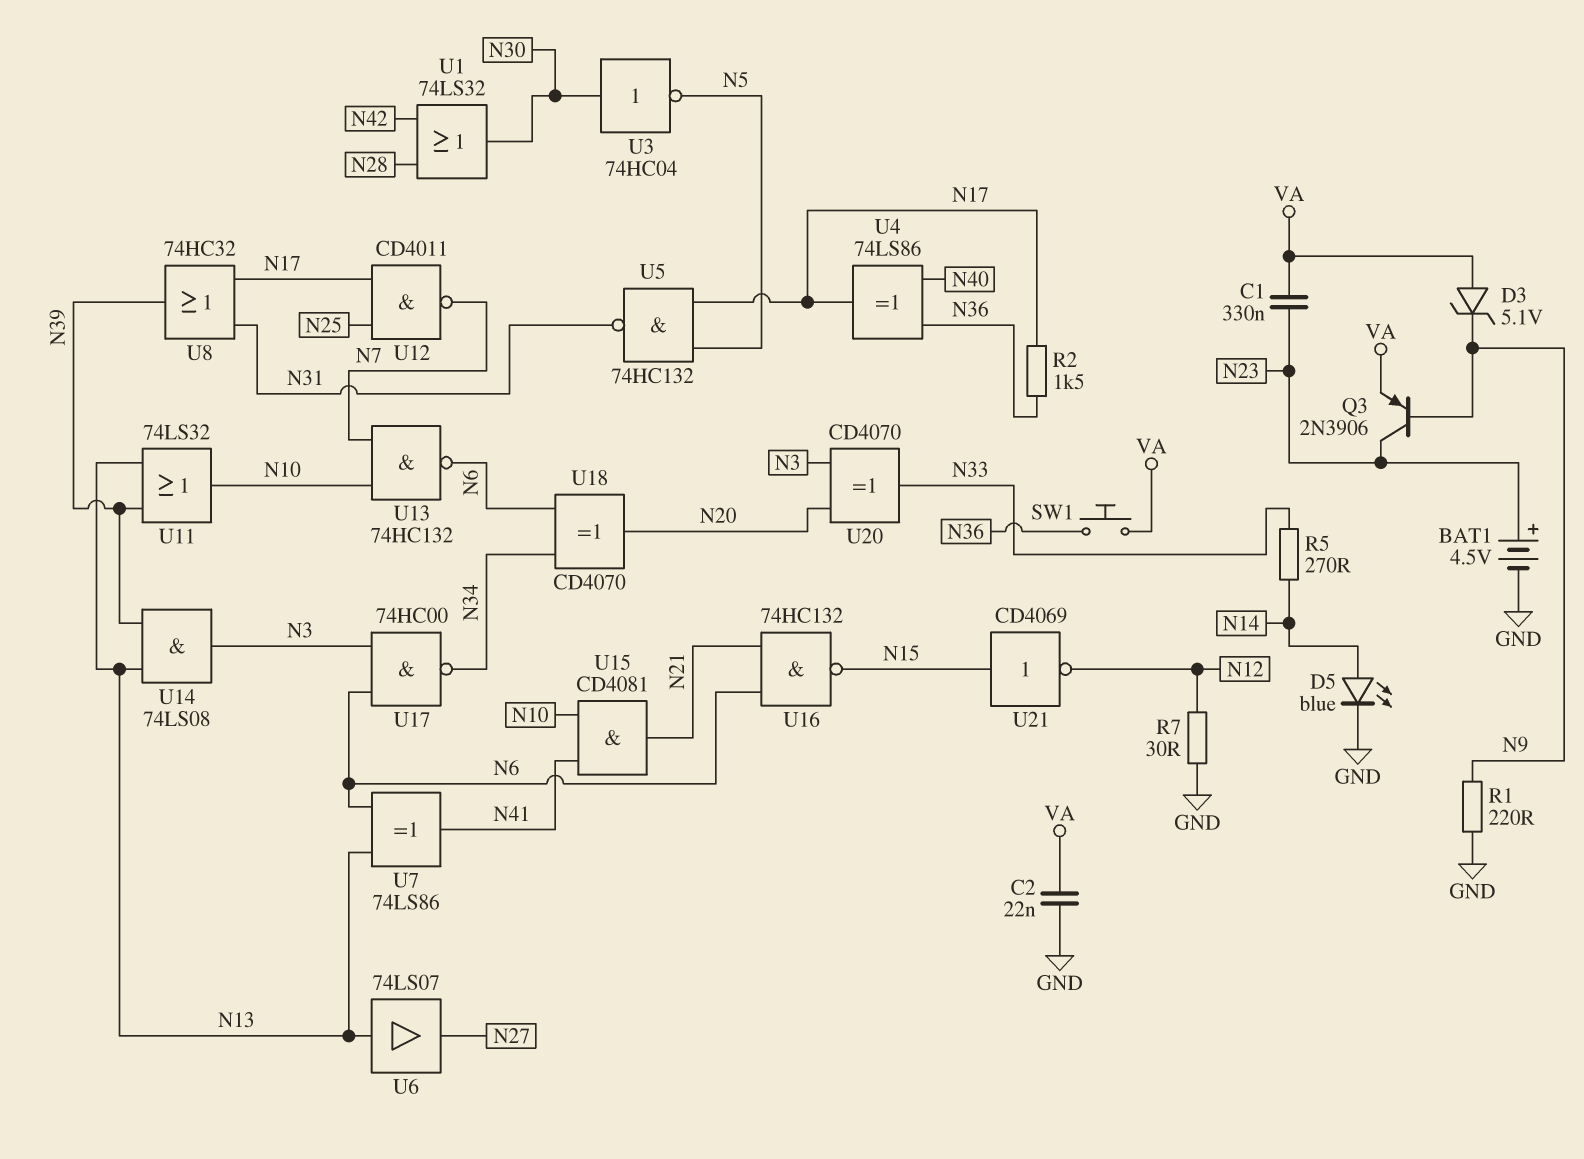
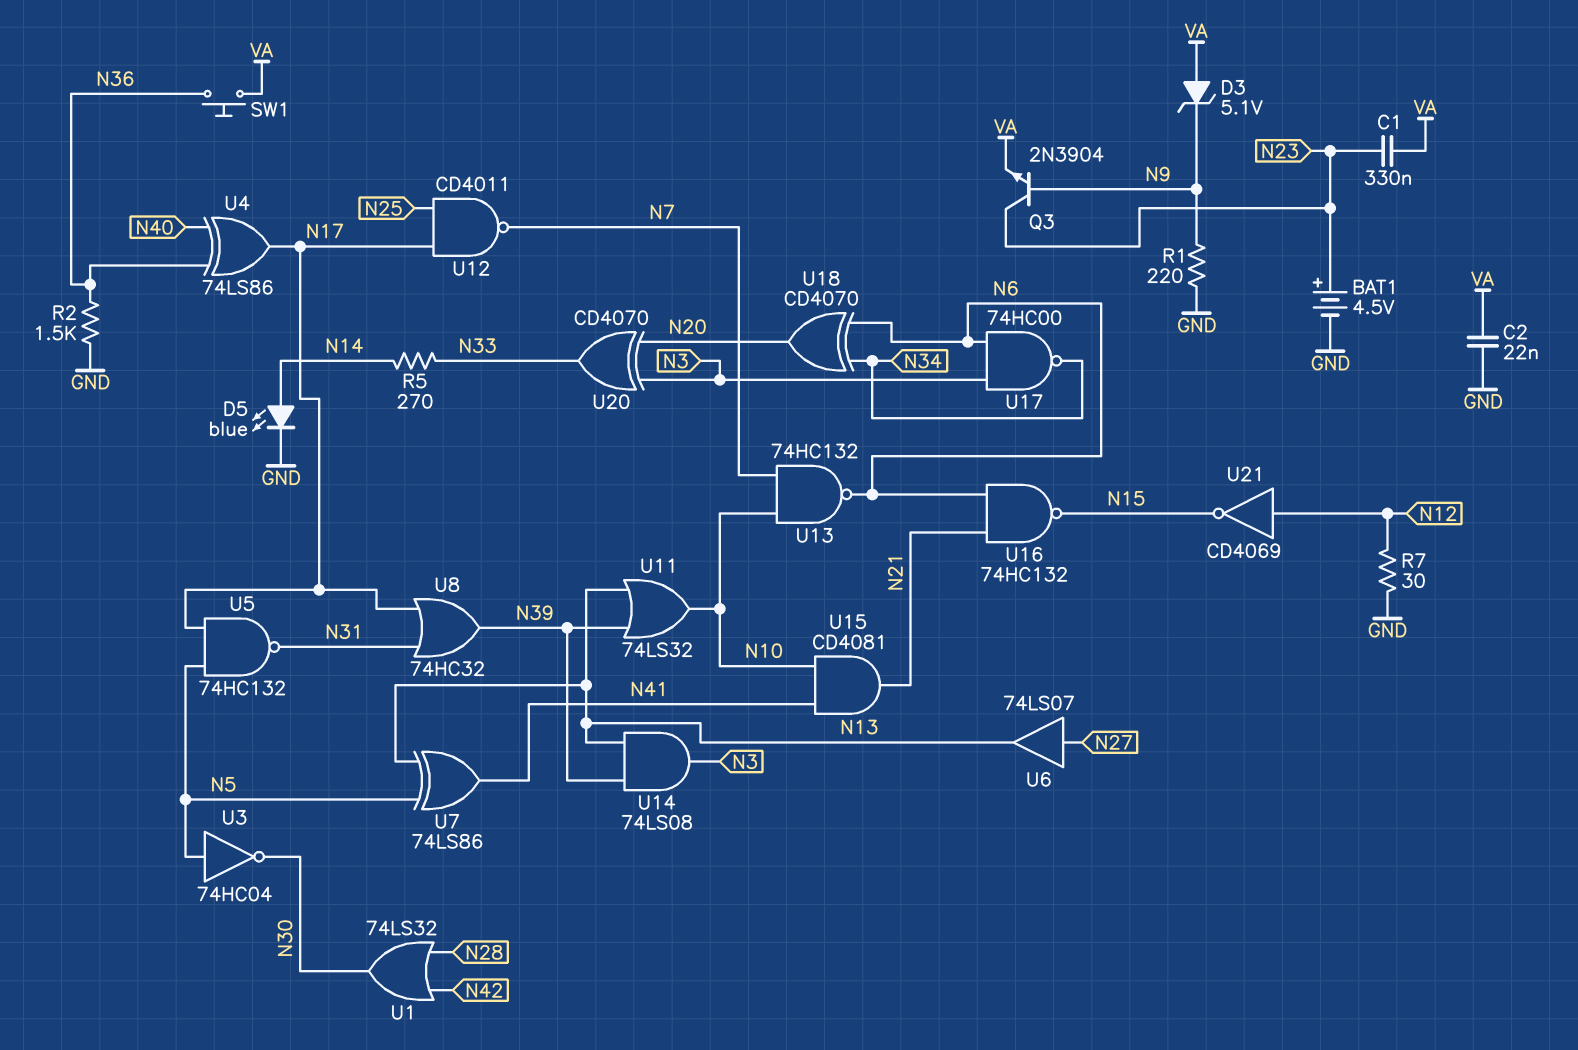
Q3: PNP 2N3906 (B N9, C N23, E VA) -> NPN 2N3904 (B N9, C N23, E VA)
R2: 1.5k (N17, N36) -> 1.5k (GND, N36)
U3: NOT 74HC04 (in N30, out N5) -> NOT 74HC04 (in N5, out N30)
U6: buffer 74LS07 (in N13, out N27) -> buffer 74LS07 (in N27, out N13)
U7: XOR 74LS86 (in N6, in N13, out N41) -> XOR 74LS86 (in N5, in N13, out N41)
U21: NOT CD4069 (in N15, out N12) -> NOT CD4069 (in N12, out N15)

